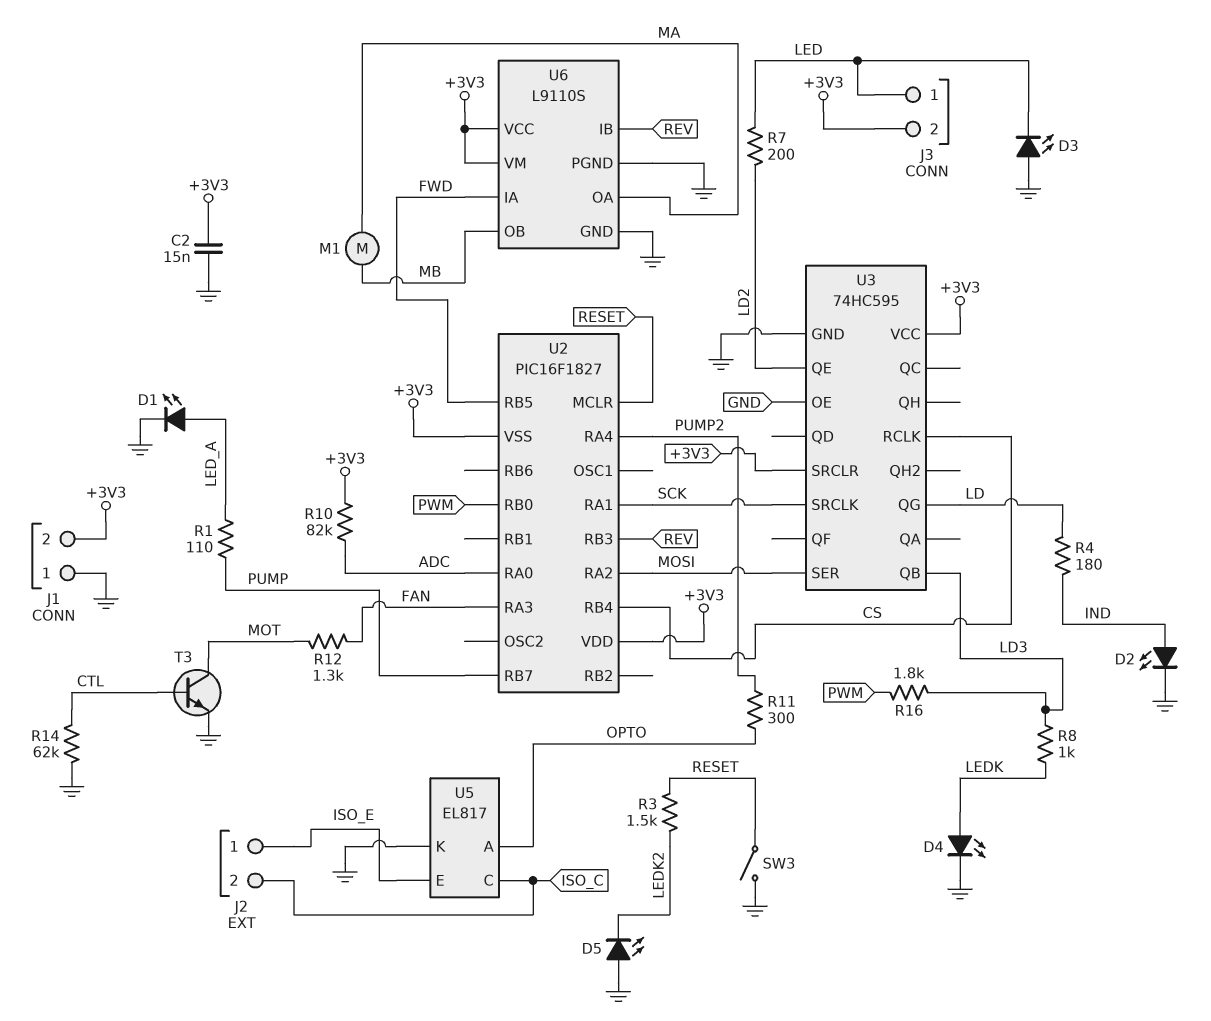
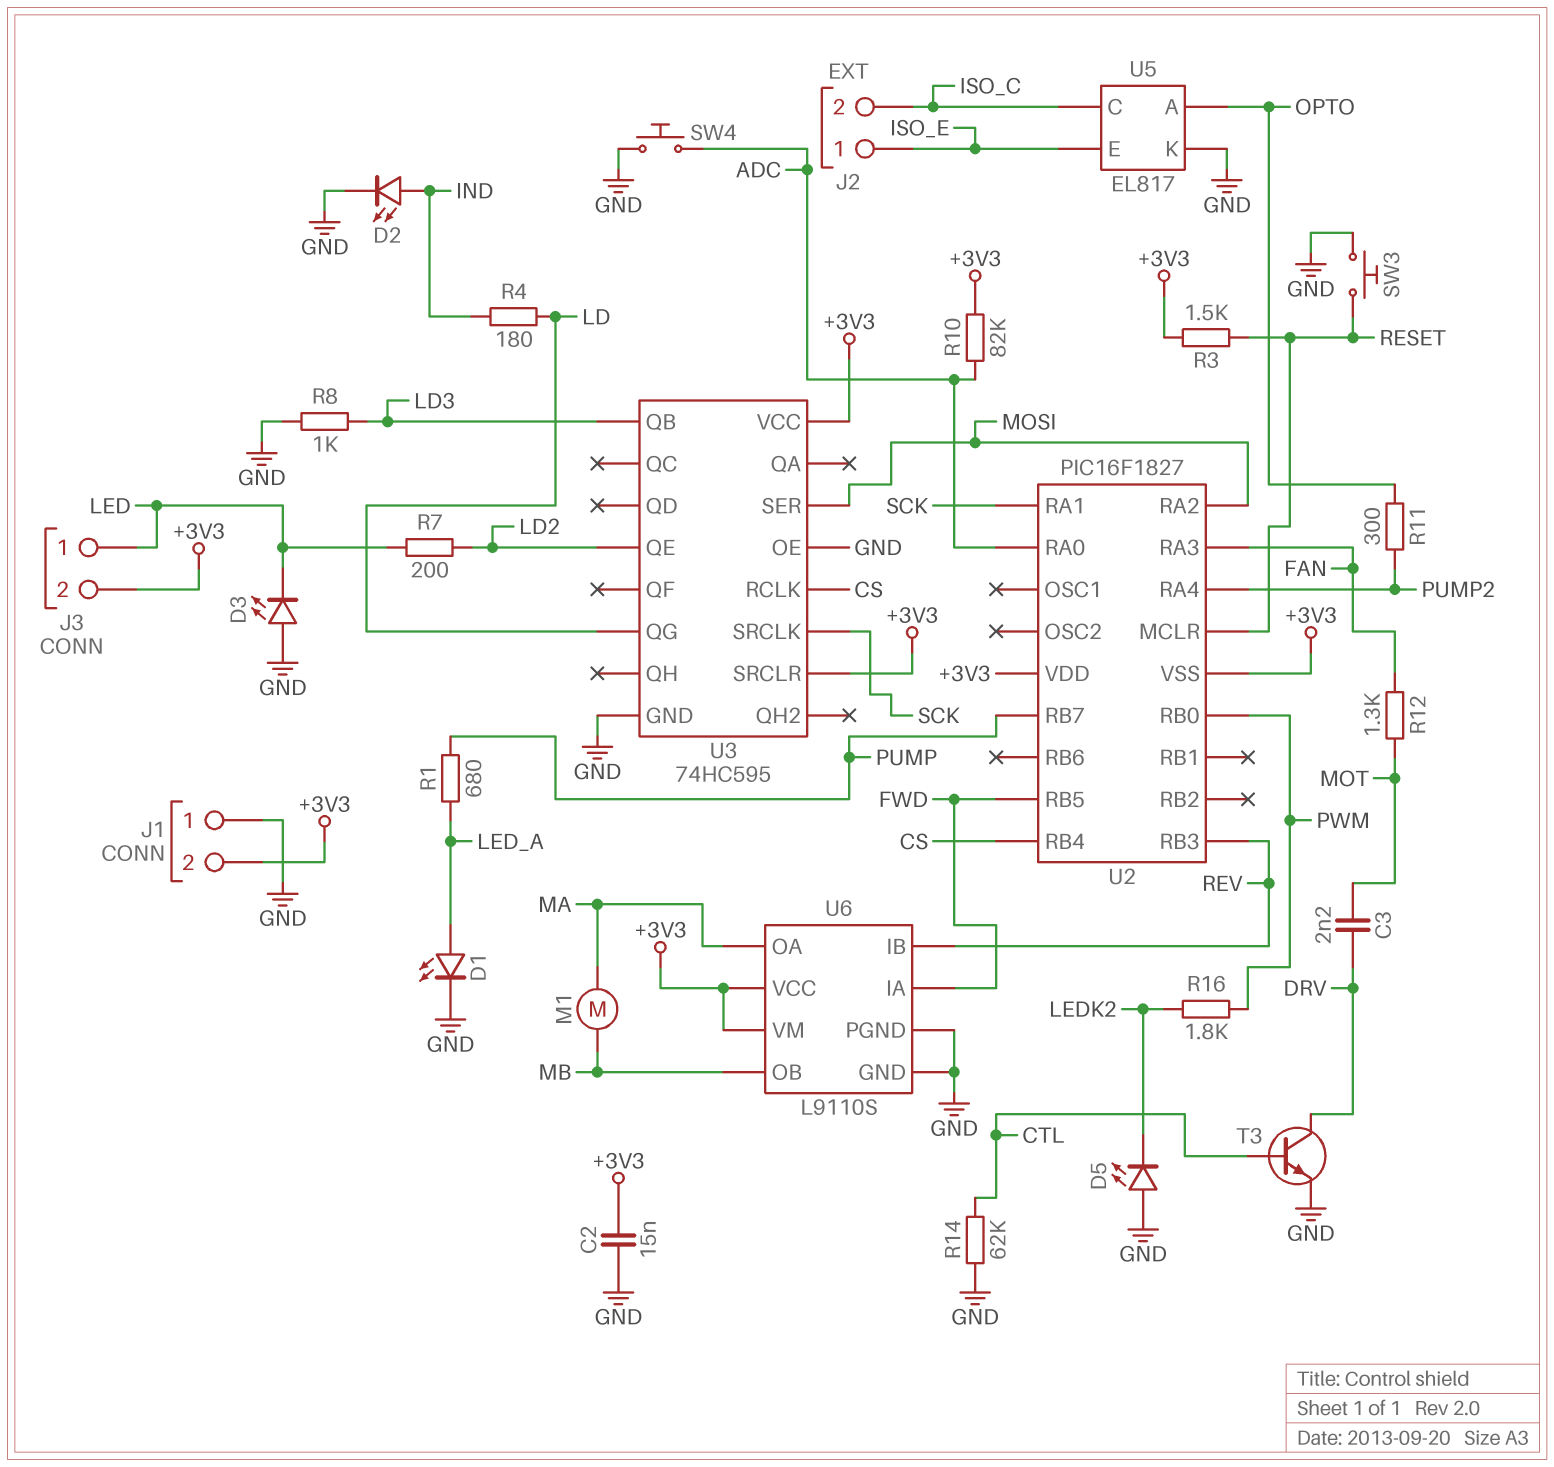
C3: none -> 2.2nF (DRV, MOT)
D4: LED (A LEDK, K GND) -> none
R1: 110 (LED_A, PUMP) -> 680 (LED_A, PUMP)
R3: 1.5k (LEDK2, RESET) -> 1.5k (+3V3, RESET)
R8: 1k (LD3, LEDK) -> 1k (GND, LD3)
R16: 1.8k (LD3, PWM) -> 1.8k (LEDK2, PWM)
SW3: switch (GND, RESET) -> button (GND, RESET)
SW4: none -> button (ADC, GND)
T3: NPN (B CTL, C MOT, E GND) -> NPN (B CTL, C DRV, E GND)

